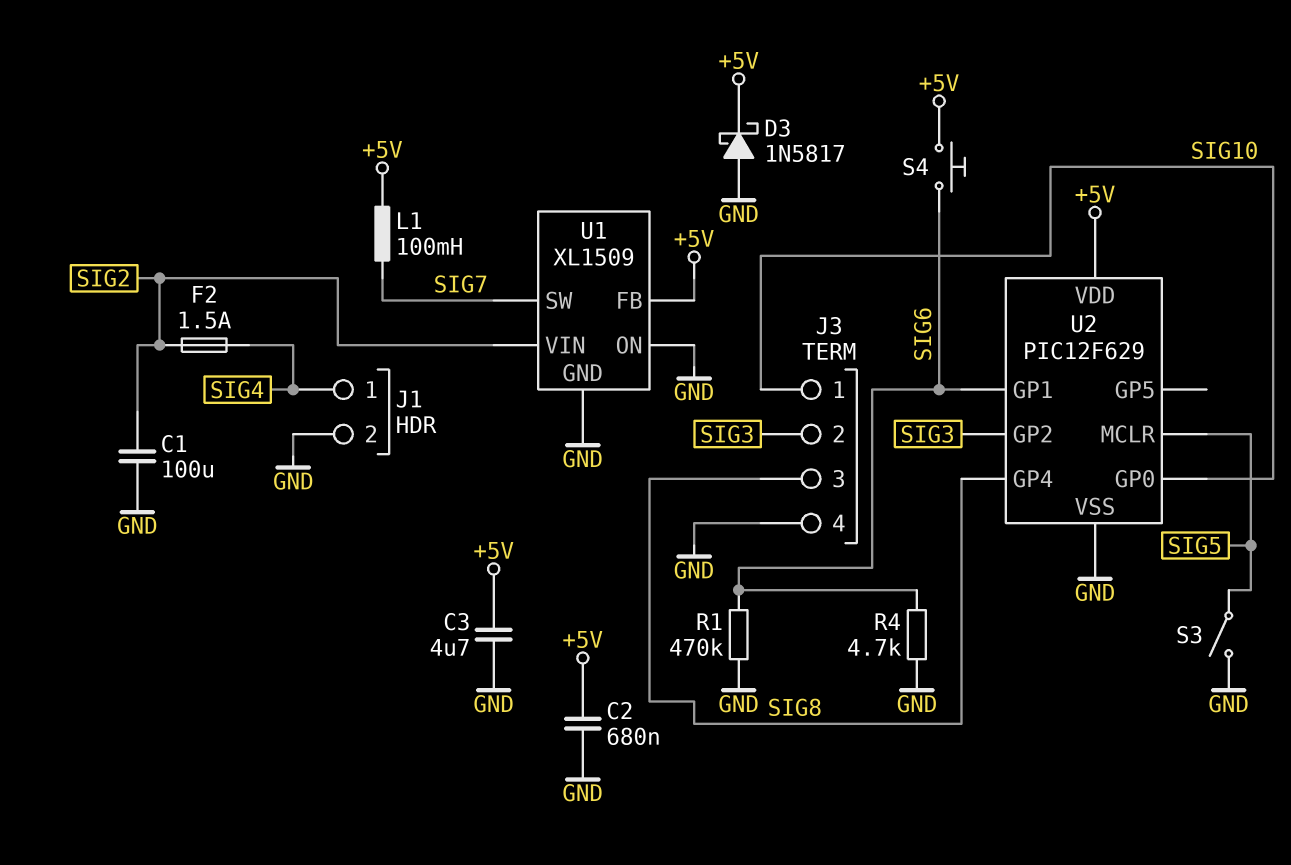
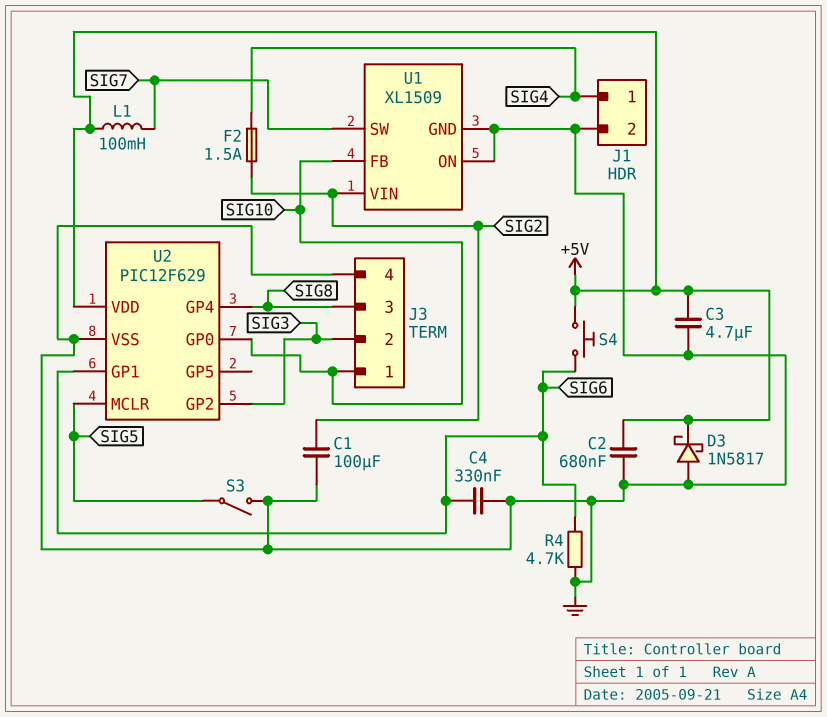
C4: none -> 330nF (GND, SIG6)
R1: 470k (GND, SIG6) -> none
U1 pin FB: +5V -> SIG10

